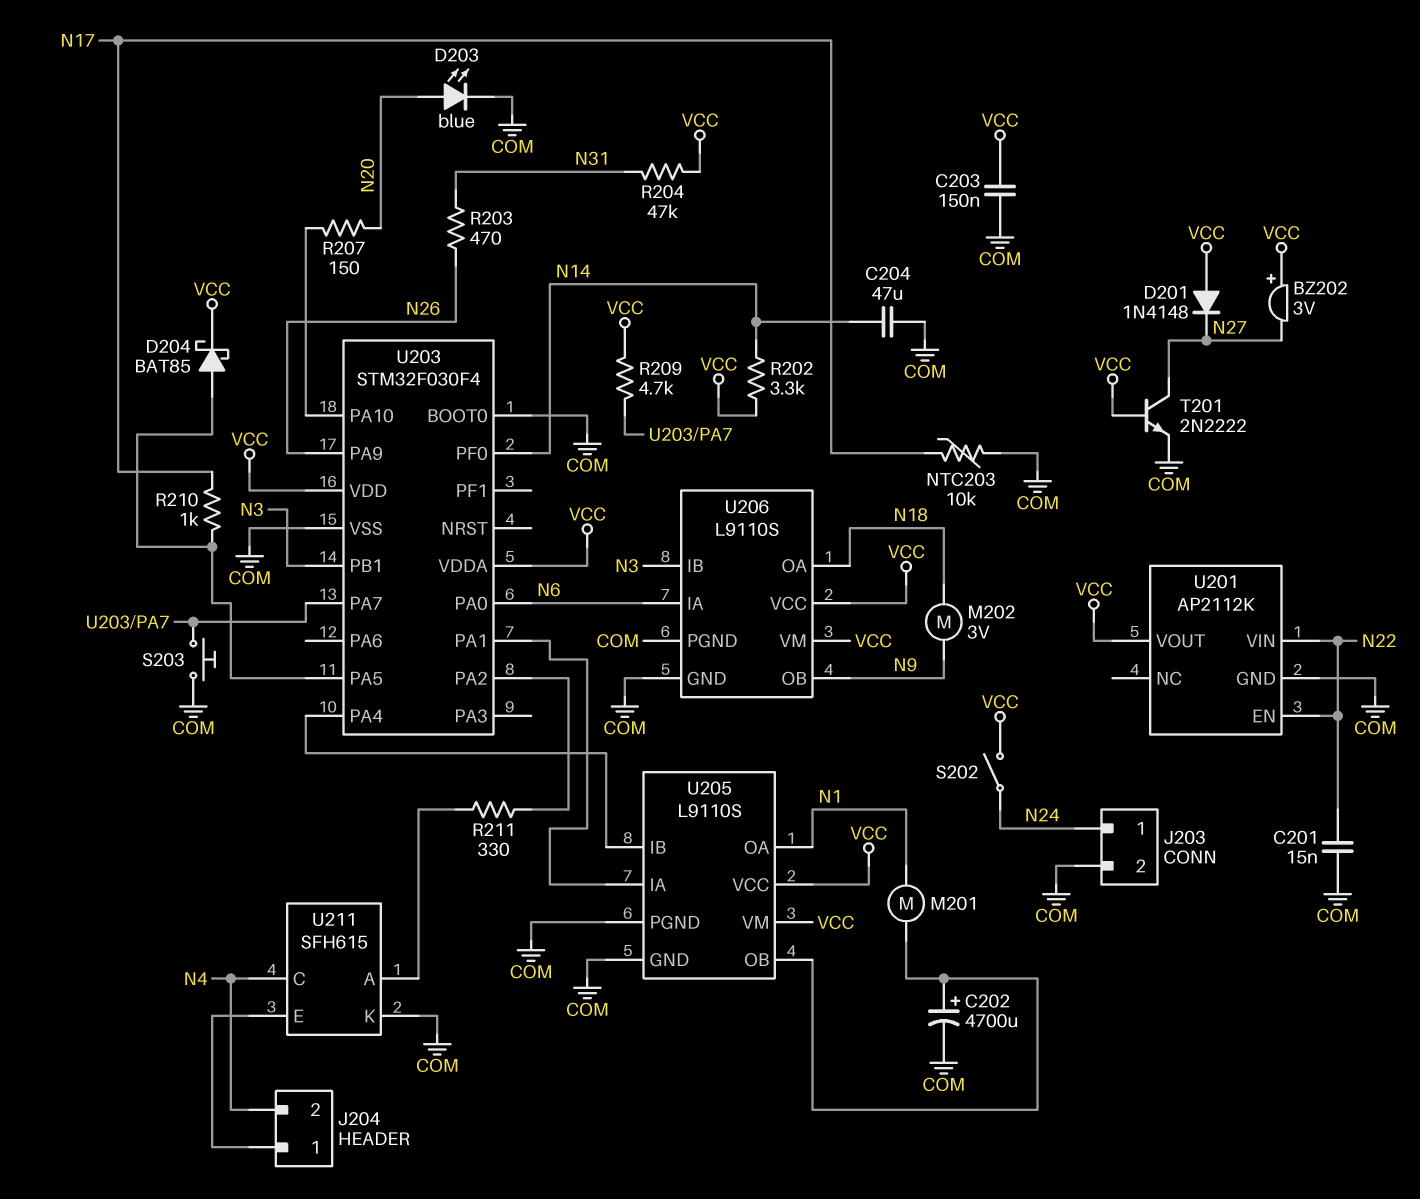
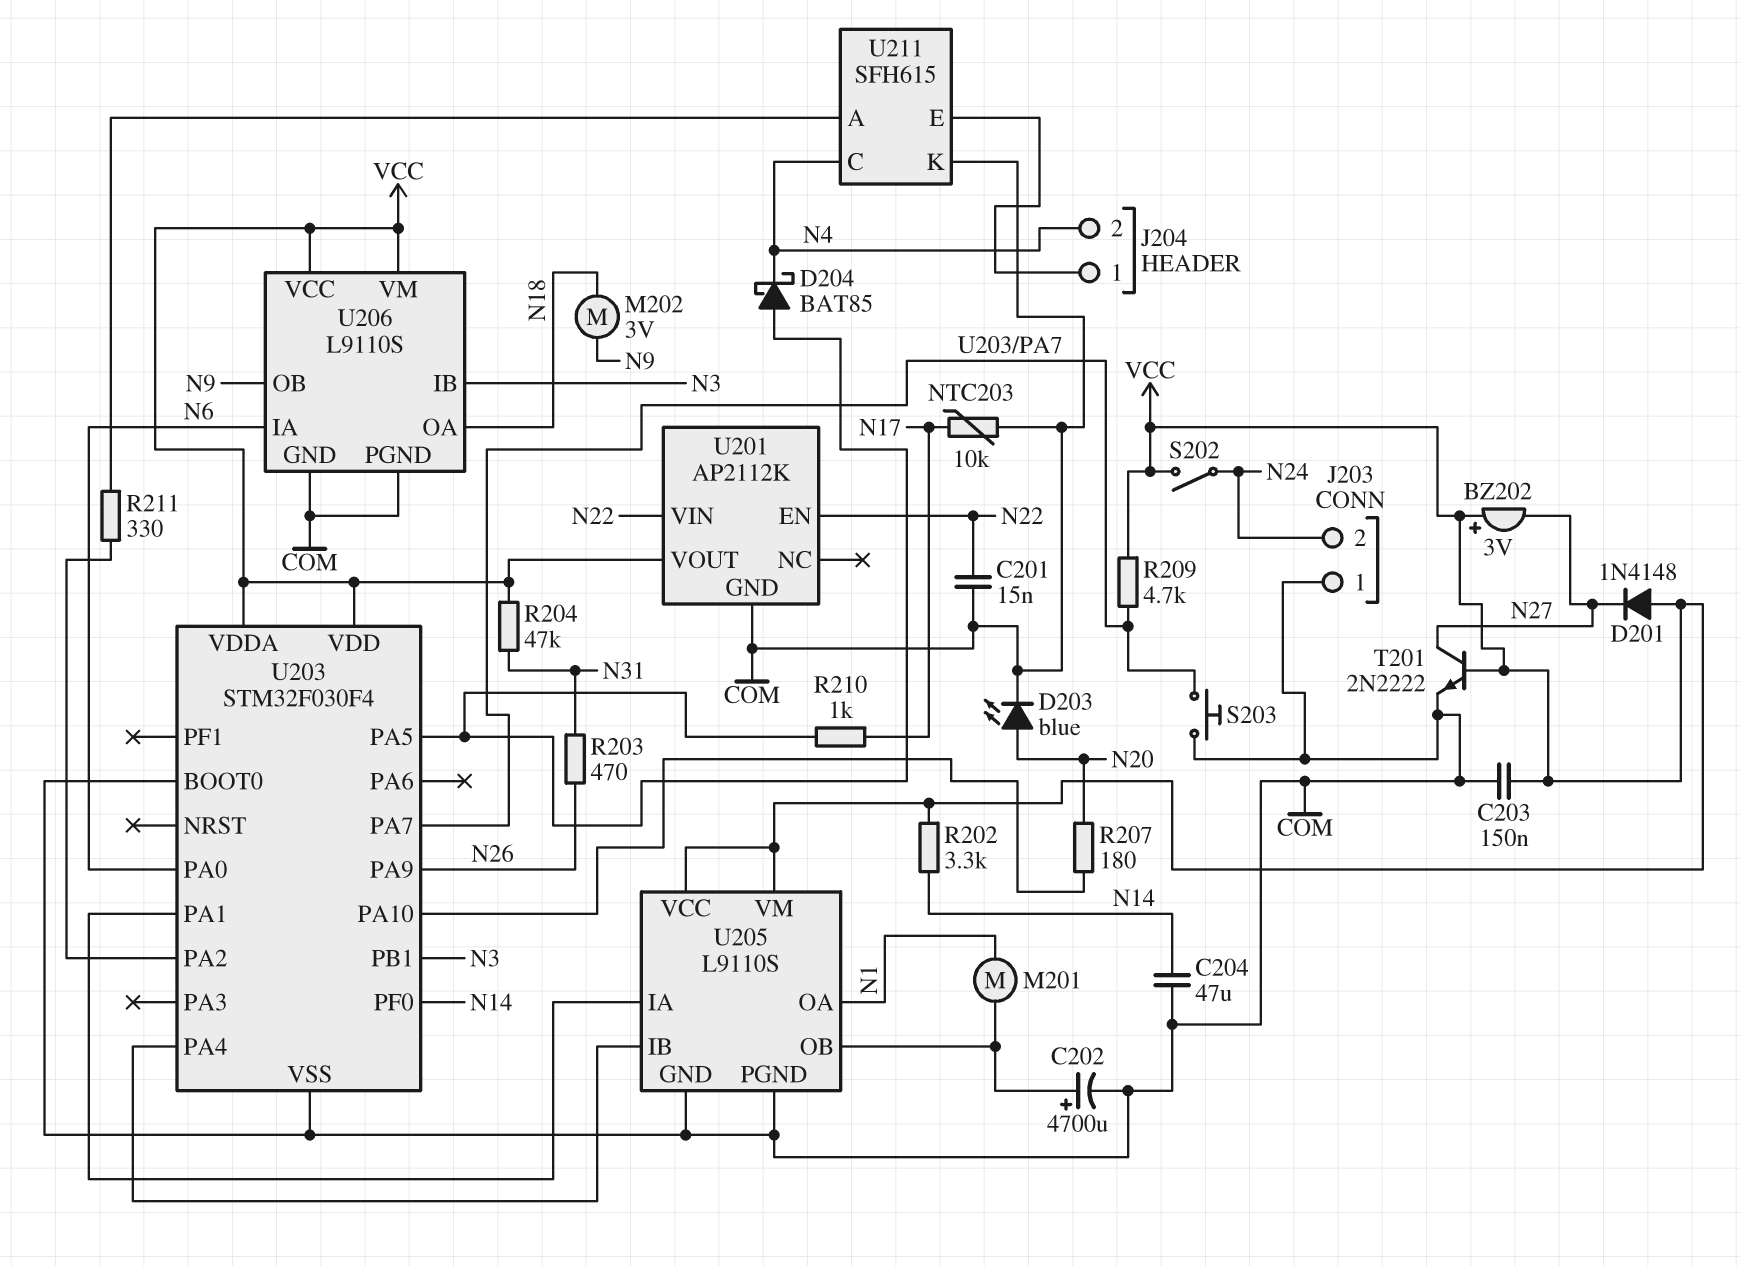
D204: schottky BAT85 (A U203/PA5, K VCC) -> schottky BAT85 (A U203/PA5, K N4)
J203 pin 1: N24 -> COM
J203 pin 2: COM -> N24
R207: 150 (N20, U203/PA10) -> 180 (N20, U203/PA10)

